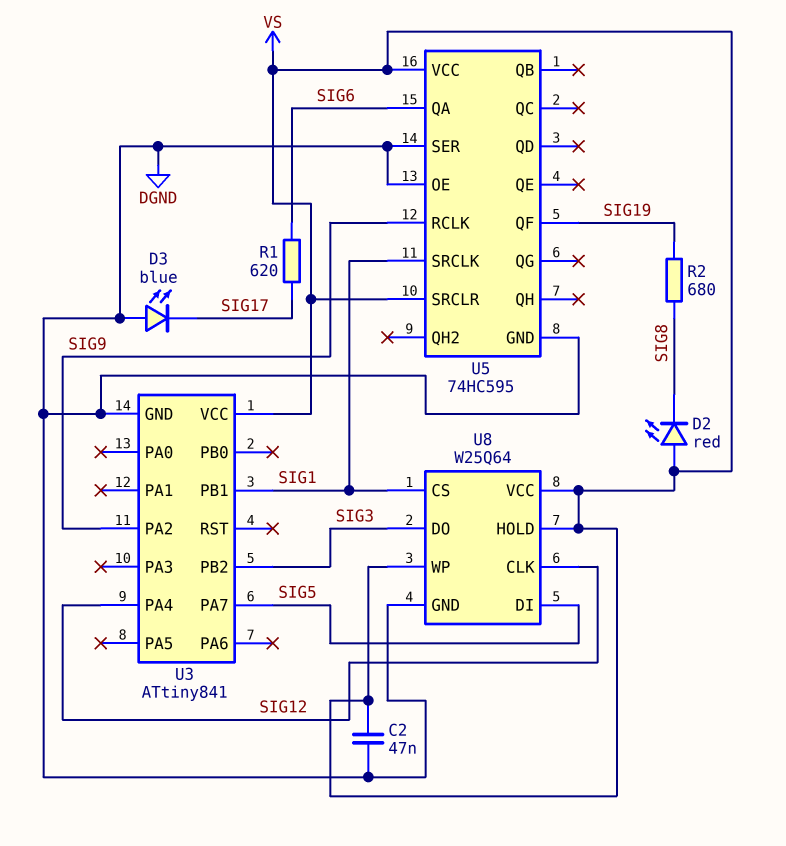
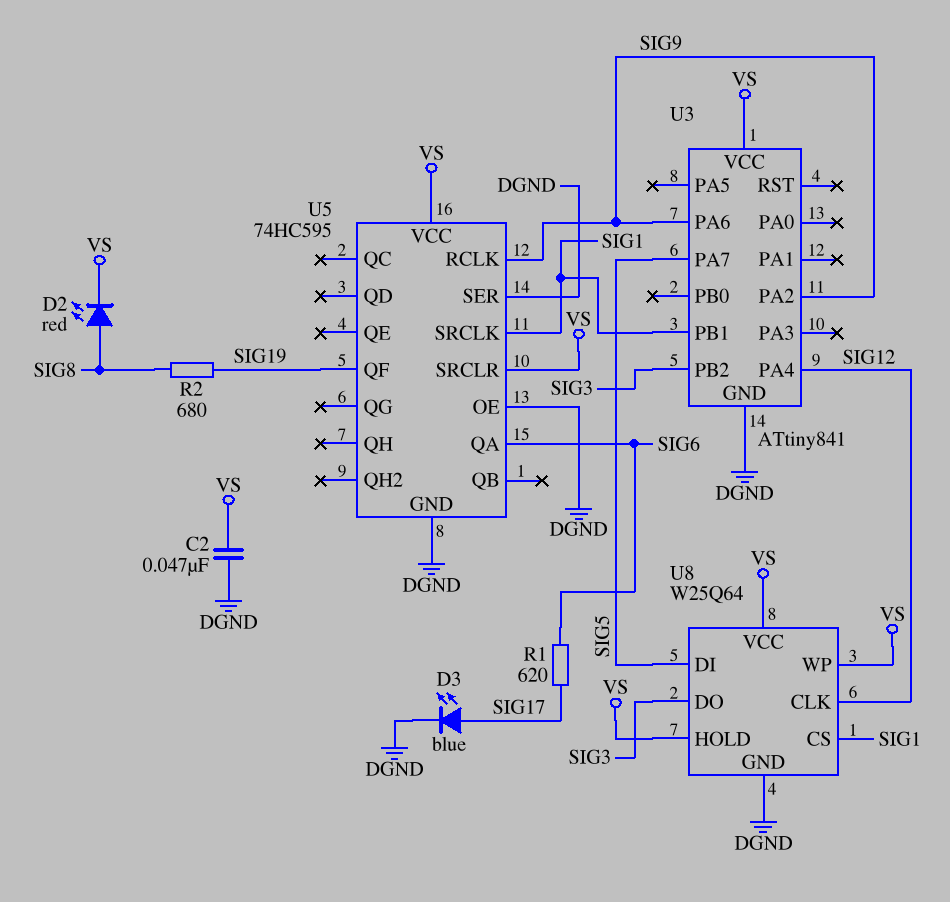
D2: LED red (A VS, K SIG8) -> LED red (A SIG8, K VS)
D3: LED blue (A DGND, K SIG17) -> LED blue (A SIG17, K DGND)
U3 pin PA6: none -> SIG9

